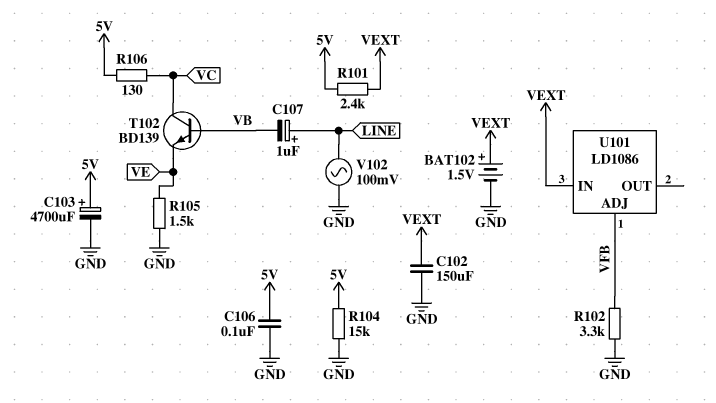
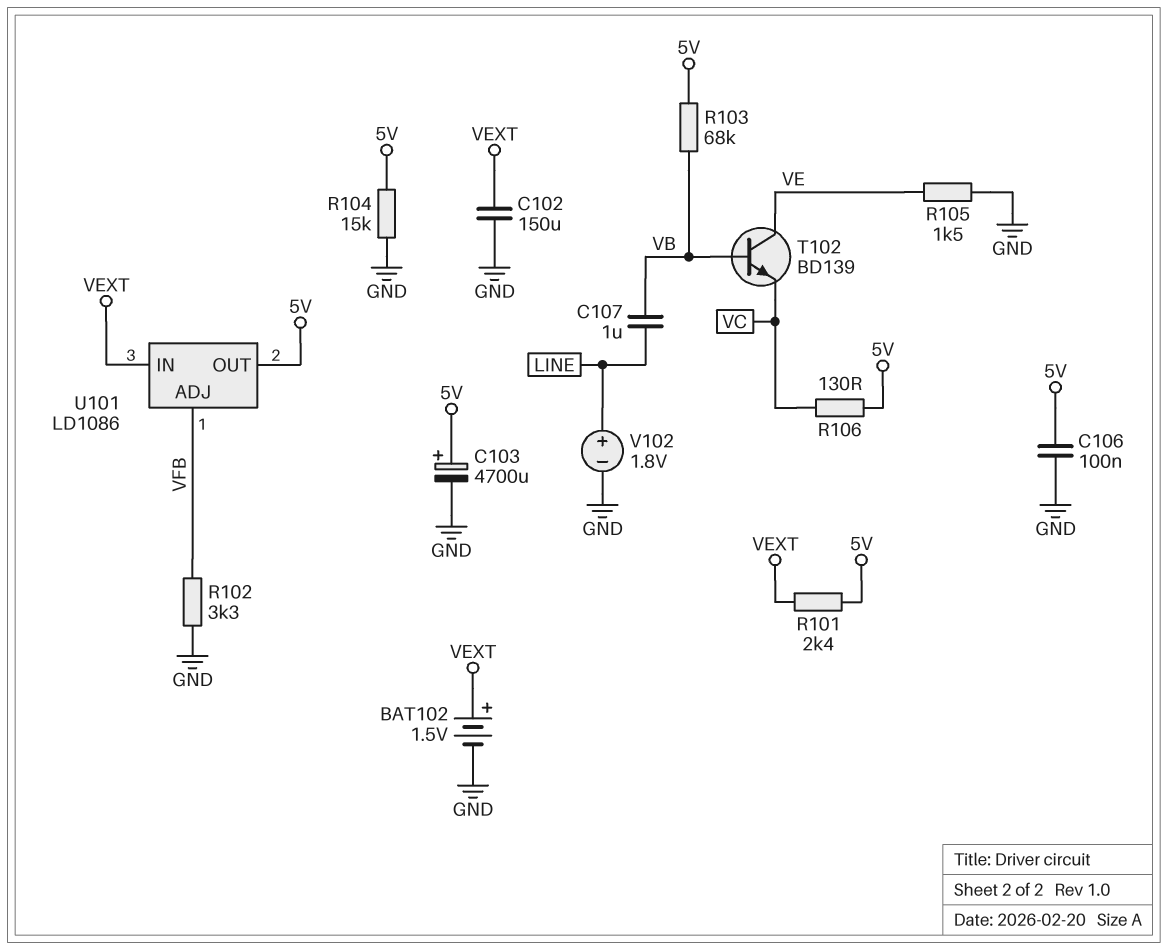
C107: 1uF (plus LINE, minus VB) -> 1uF (LINE, VB)
R103: none -> 68k (5V, VB)
T102: NPN BD139 (B VB, C VC, E VE) -> NPN BD139 (B VB, C VE, E VC)
U101 pin OUT: none -> 5V
V102: AC 100mV (GND, LINE) -> 1.8V (plus LINE, minus GND)

